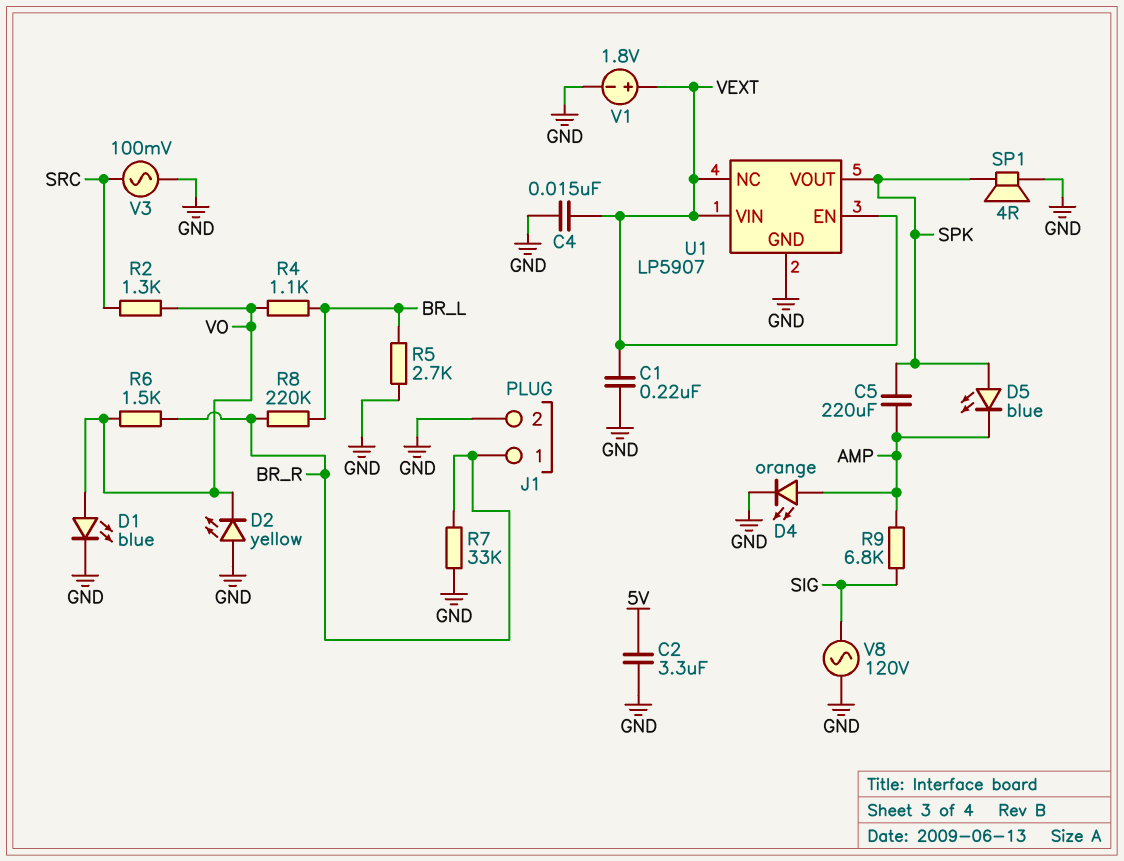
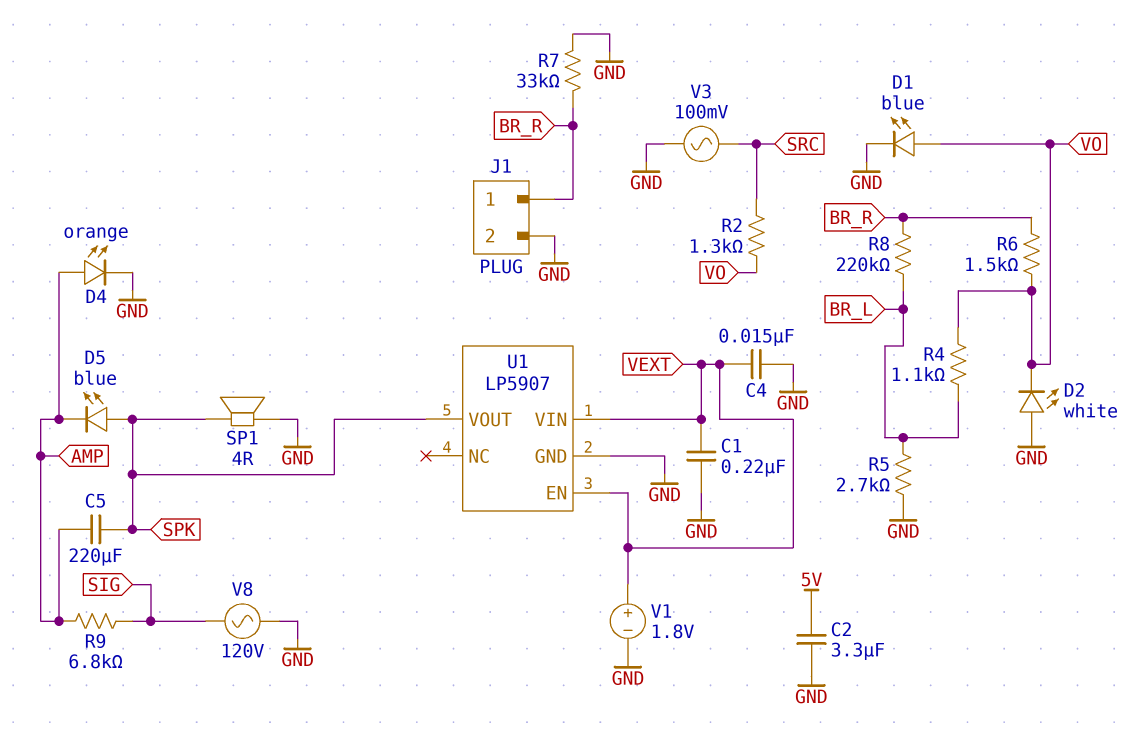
D2: LED yellow (A GND, K VO) -> LED white (A GND, K VO)
U1 pin NC: VEXT -> none

